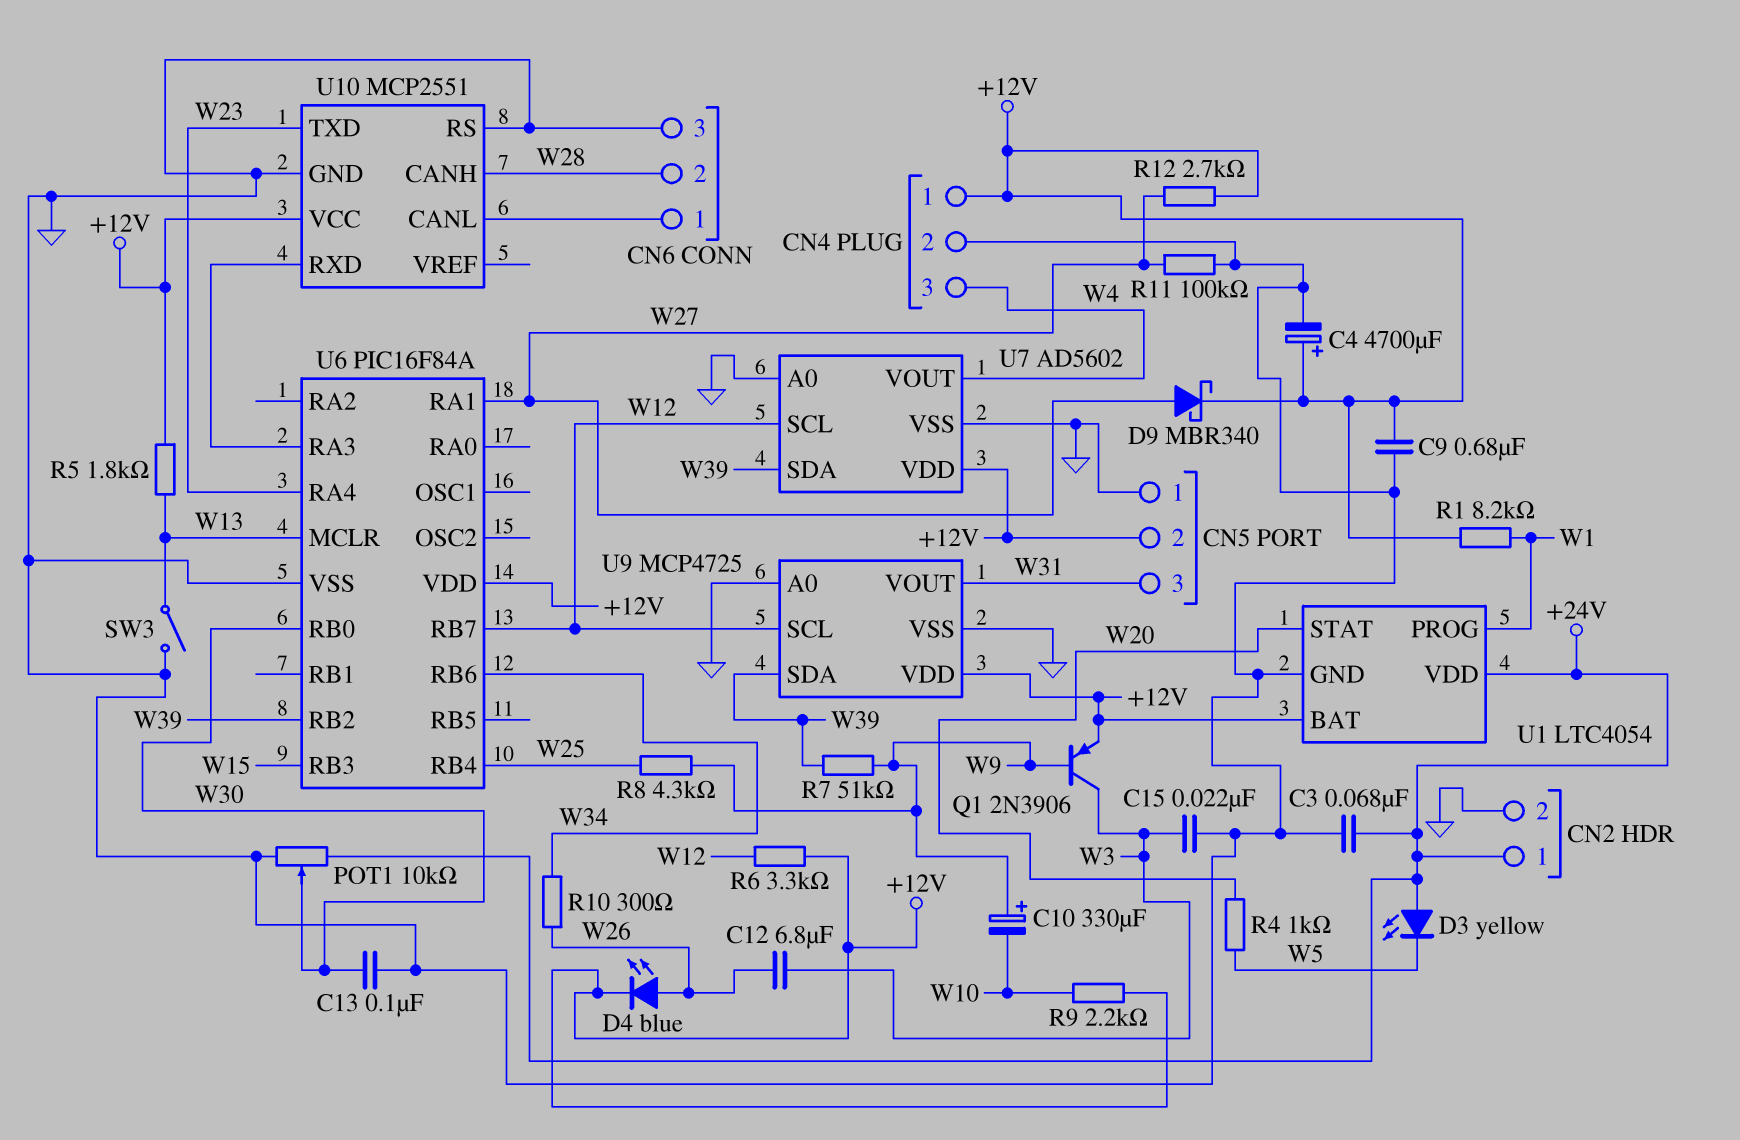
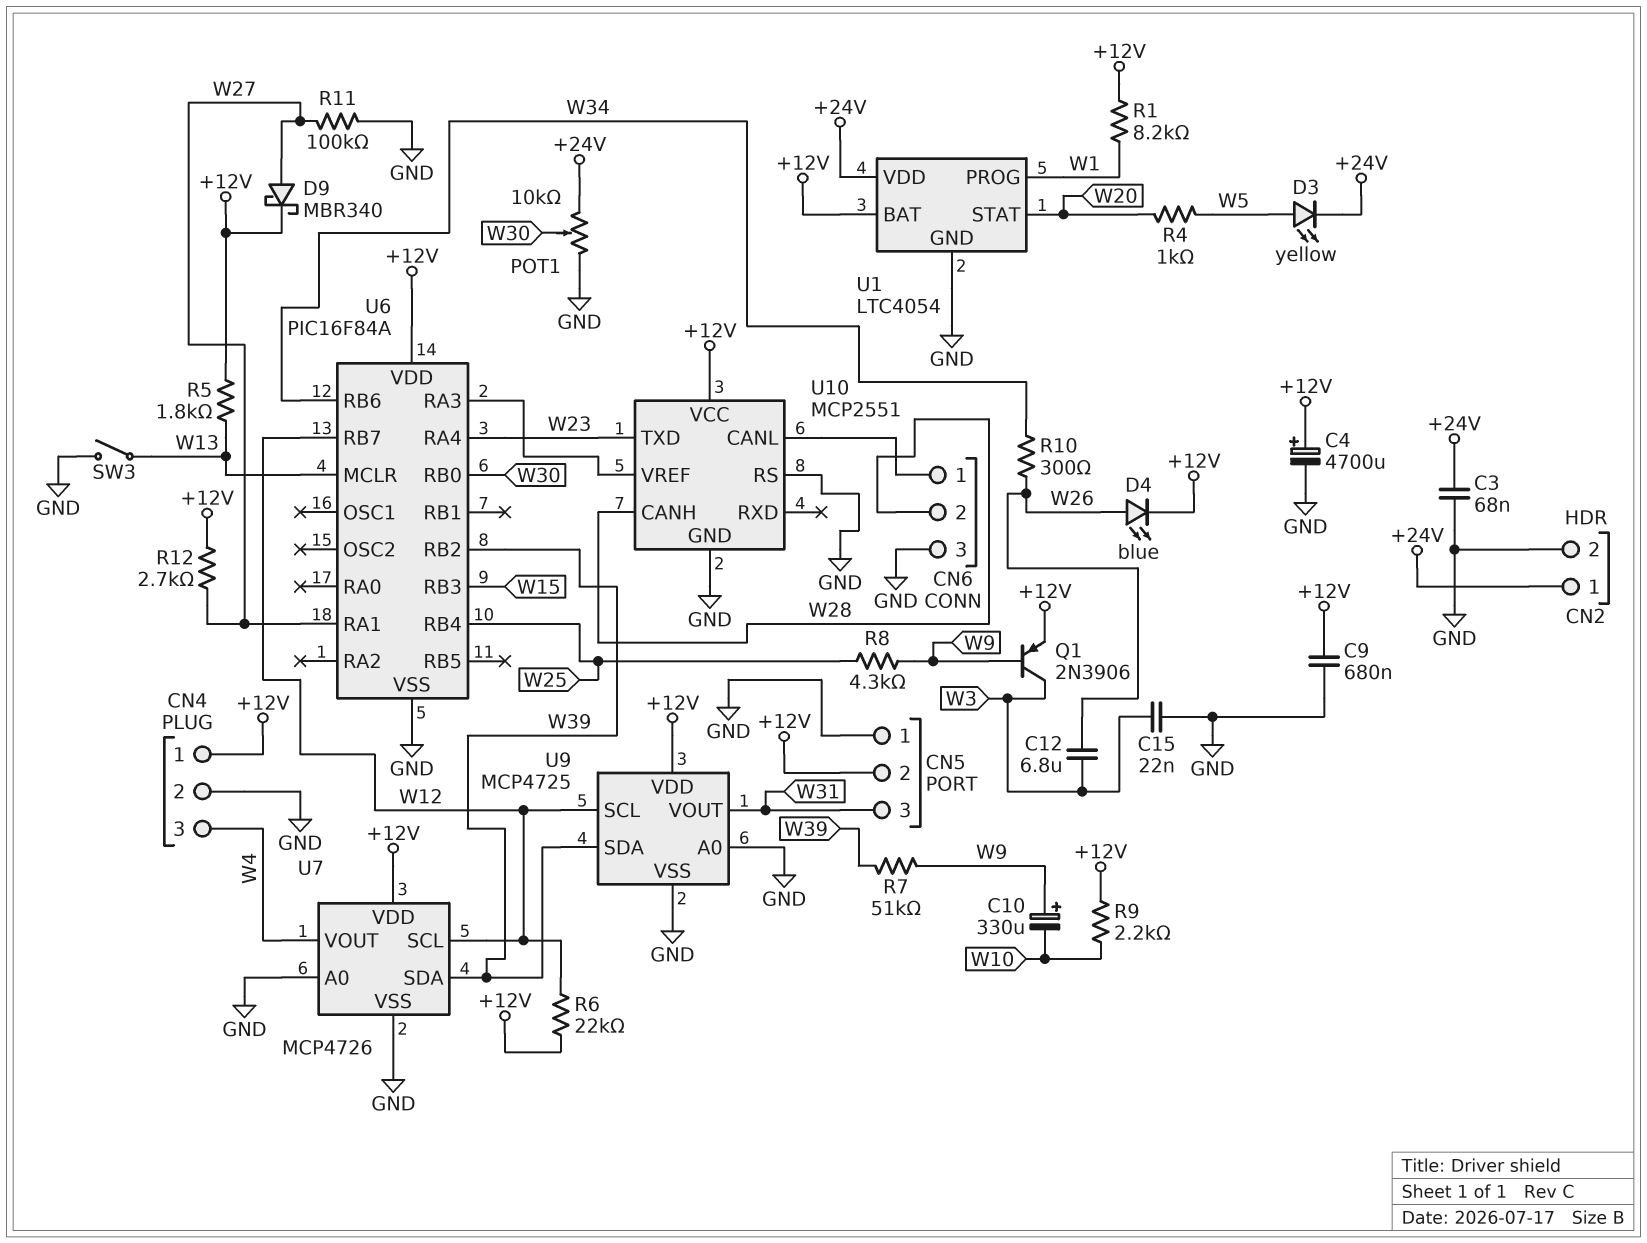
C13: 100nF (GND, W30) -> none
D3: LED yellow (A +24V, K W5) -> LED yellow (A W5, K +24V)
R6: 3.3k (+12V, W12) -> 22k (+12V, W12)
U7: AD5602 -> MCP4726
U10 pin RXD: U6/RA3 -> none
U10 pin VREF: none -> U6/RA3

